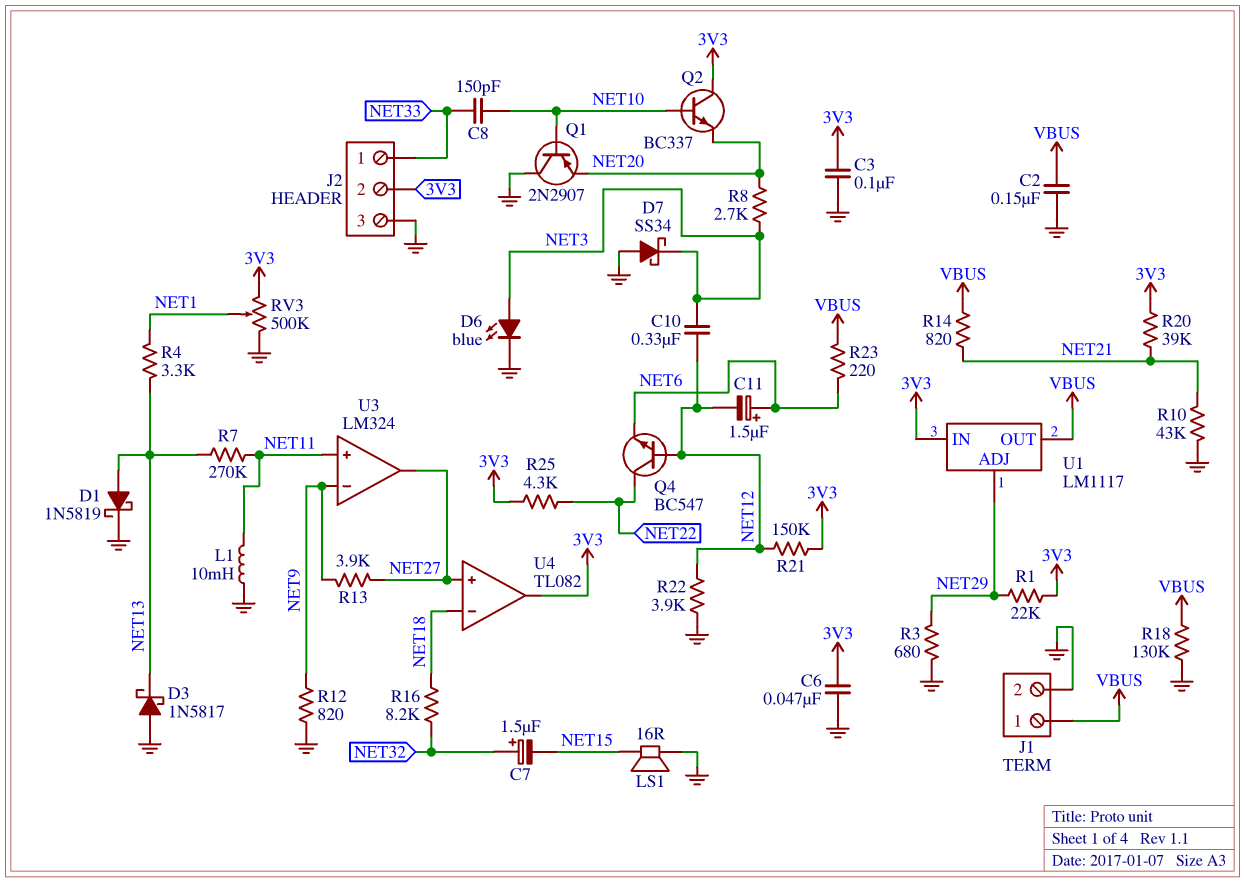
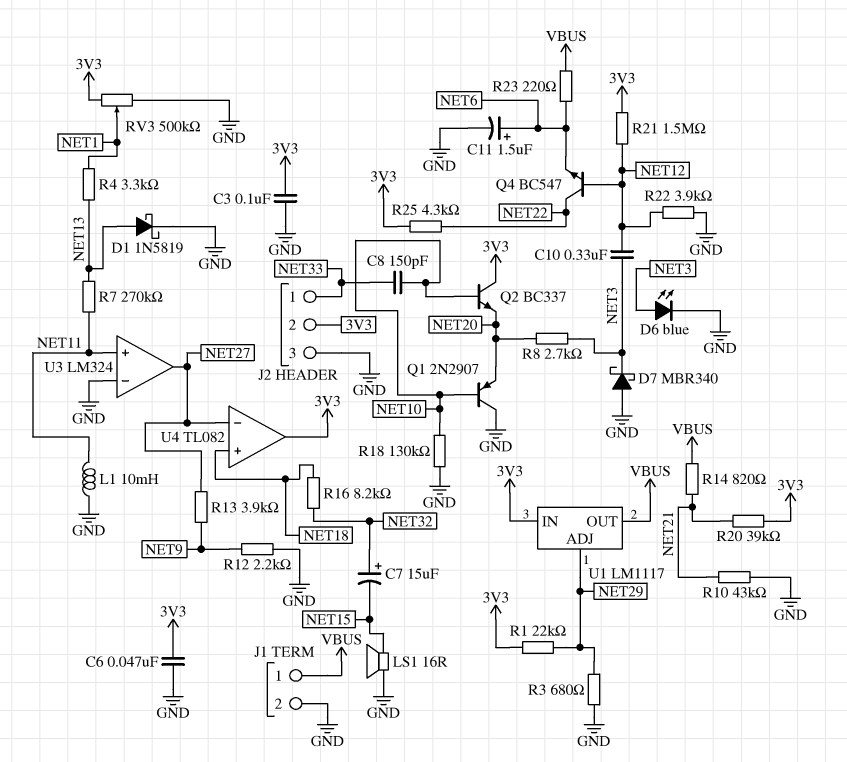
C2: 150nF (GND, VBUS) -> none
C7: 1.5uF (plus NET32, minus NET15) -> 15uF (plus NET32, minus NET15)
C11: 1.5uF (plus NET6, minus NET12) -> 1.5uF (plus NET6, minus GND)
D3: schottky 1N5817 (A GND, K NET13) -> none
D7: schottky SS34 (A GND, K NET3) -> schottky MBR340 (A GND, K NET3)
R12: 820 (GND, NET9) -> 2.2k (GND, NET9)
R18: 130k (GND, VBUS) -> 130k (GND, NET10)
R21: 150k (3V3, NET12) -> 1.5M (3V3, NET12)
U3 pin in-: NET9 -> GND
U4 pin in+: NET27 -> NET18
U4 pin in-: NET18 -> NET27

